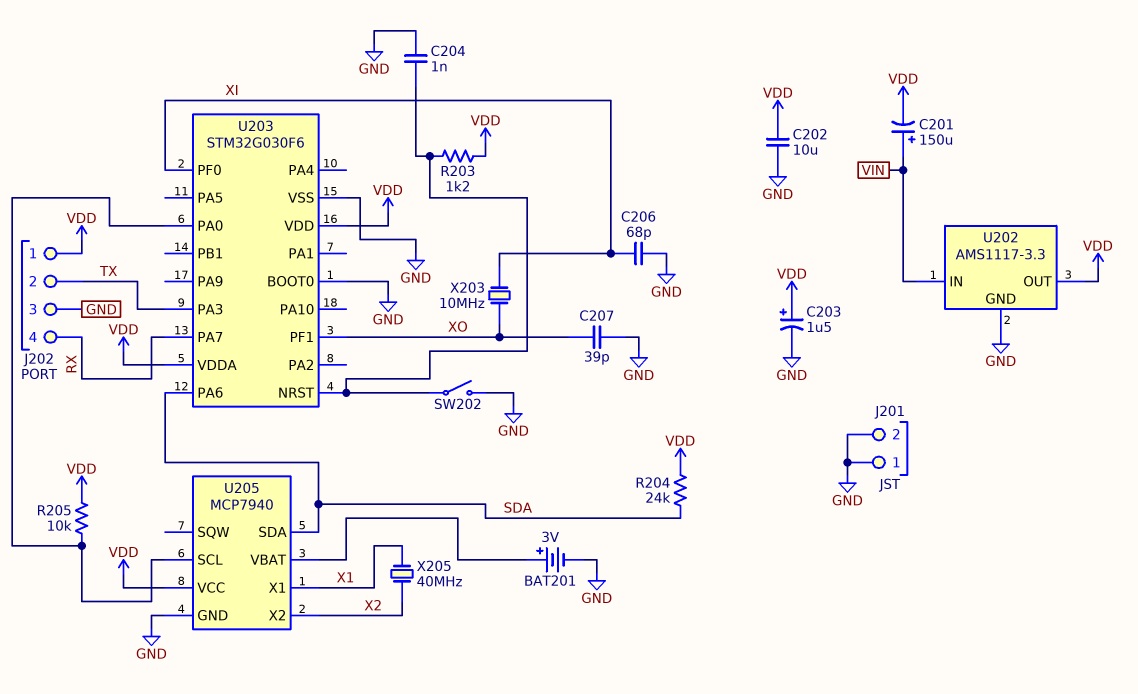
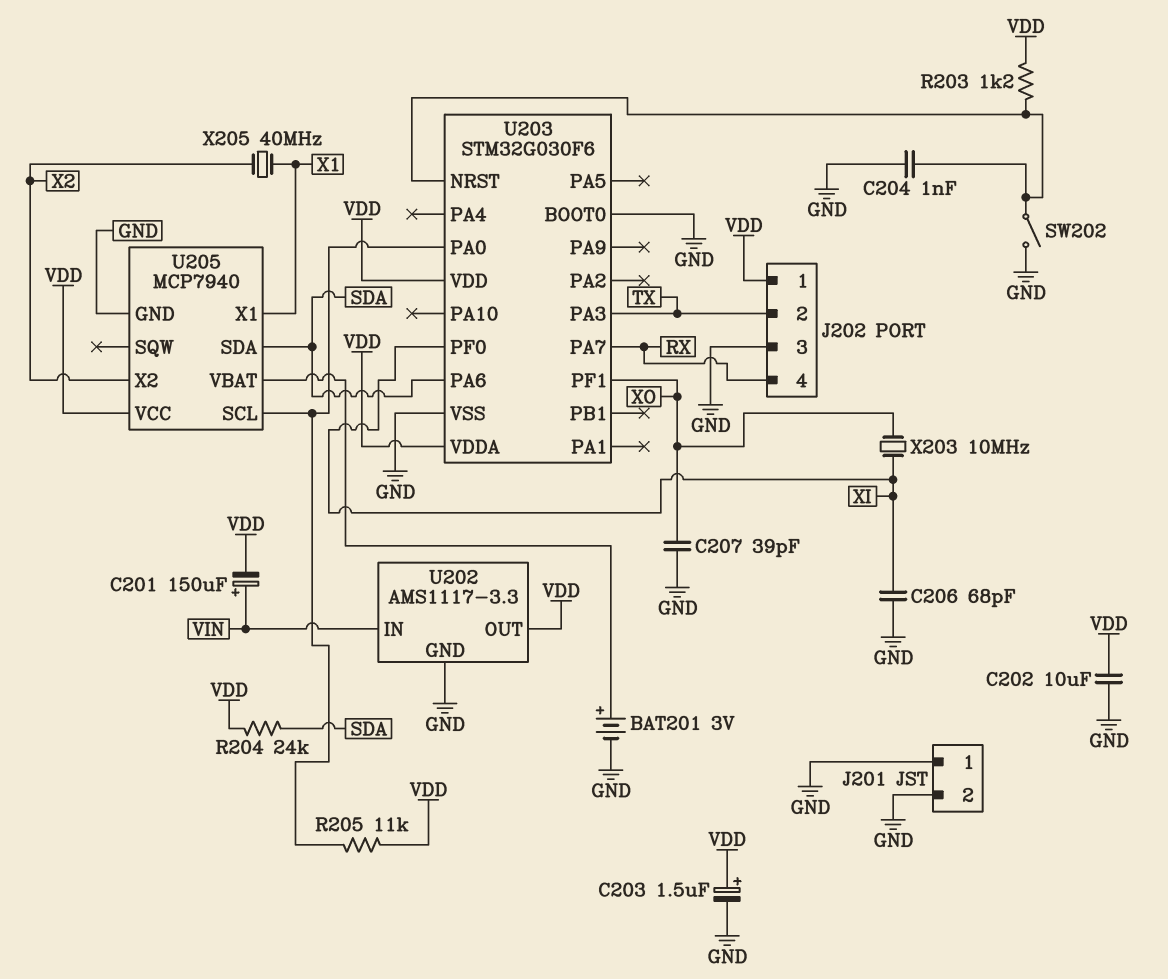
R205: 10k (U203/PA0, VDD) -> 11k (U203/PA0, VDD)

